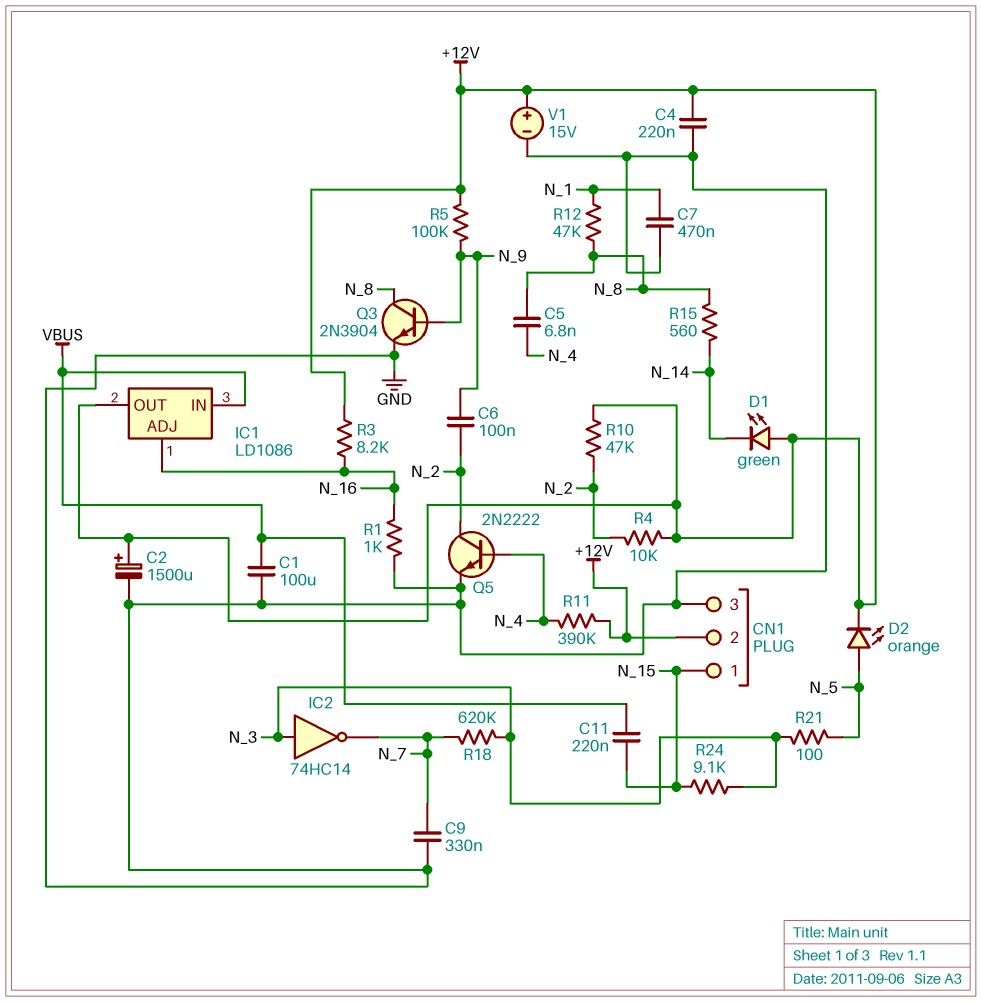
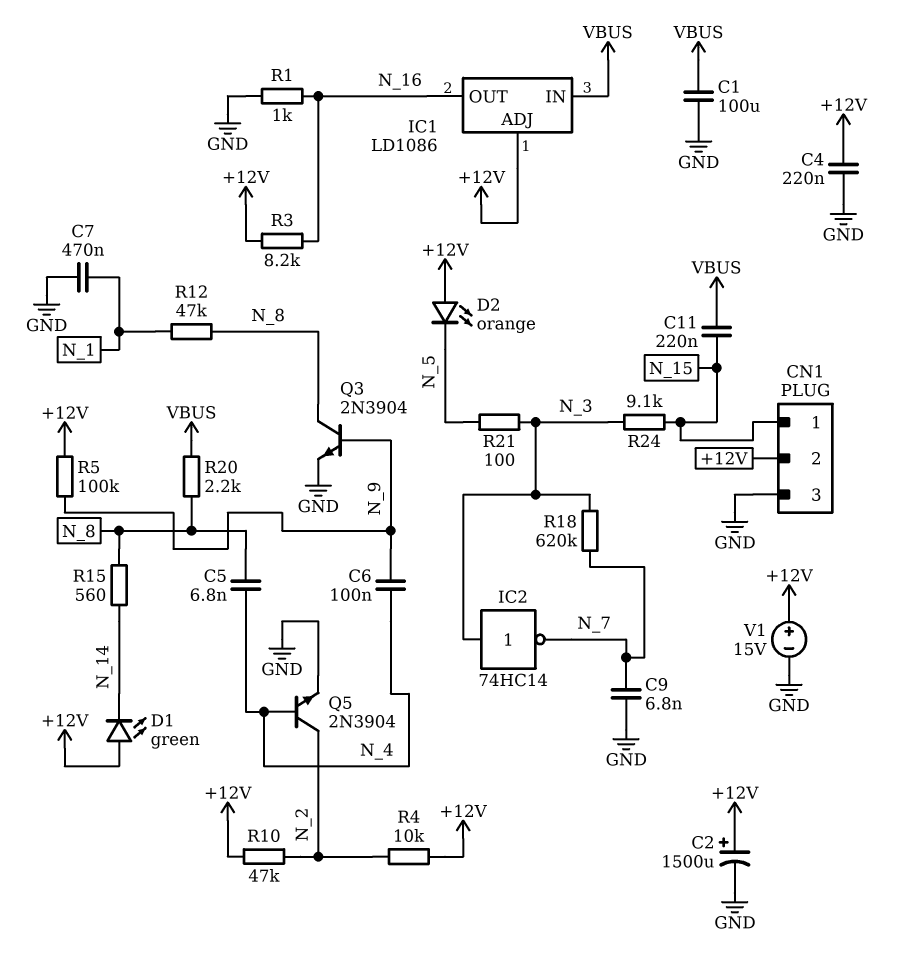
C6: 100nF (N_2, N_9) -> 100nF (N_4, N_9)
C9: 330nF (GND, N_7) -> 6.8nF (GND, N_7)
D2: LED orange (A N_5, K +12V) -> LED orange (A +12V, K N_5)
IC1 pin ADJ: N_16 -> +12V
IC1 pin OUT: +12V -> N_16
Q5: NPN 2N2222 (B N_4, C N_2, E GND) -> NPN 2N3904 (B N_4, C N_2, E GND)
R11: 390k (+12V, N_4) -> none
R20: none -> 2.2k (N_8, VBUS)

